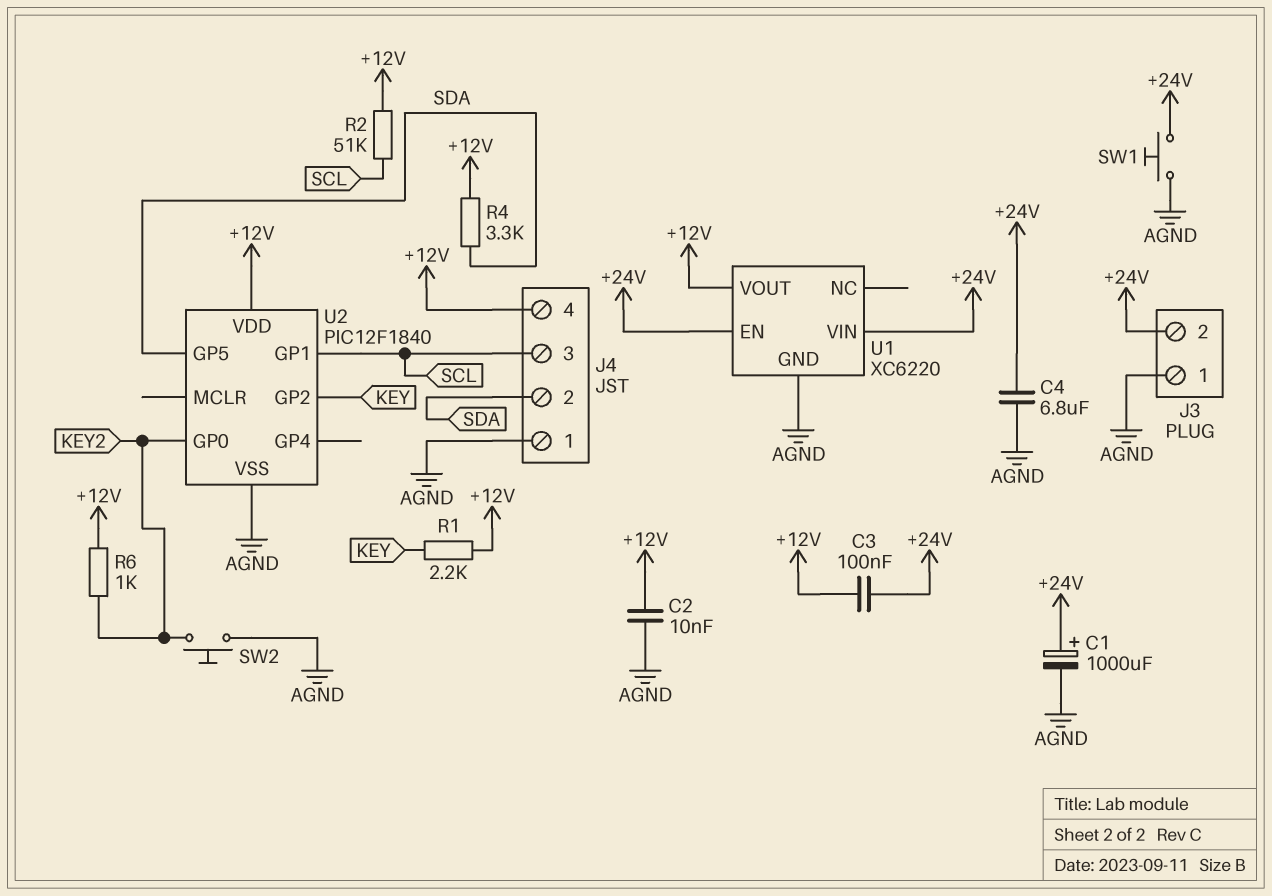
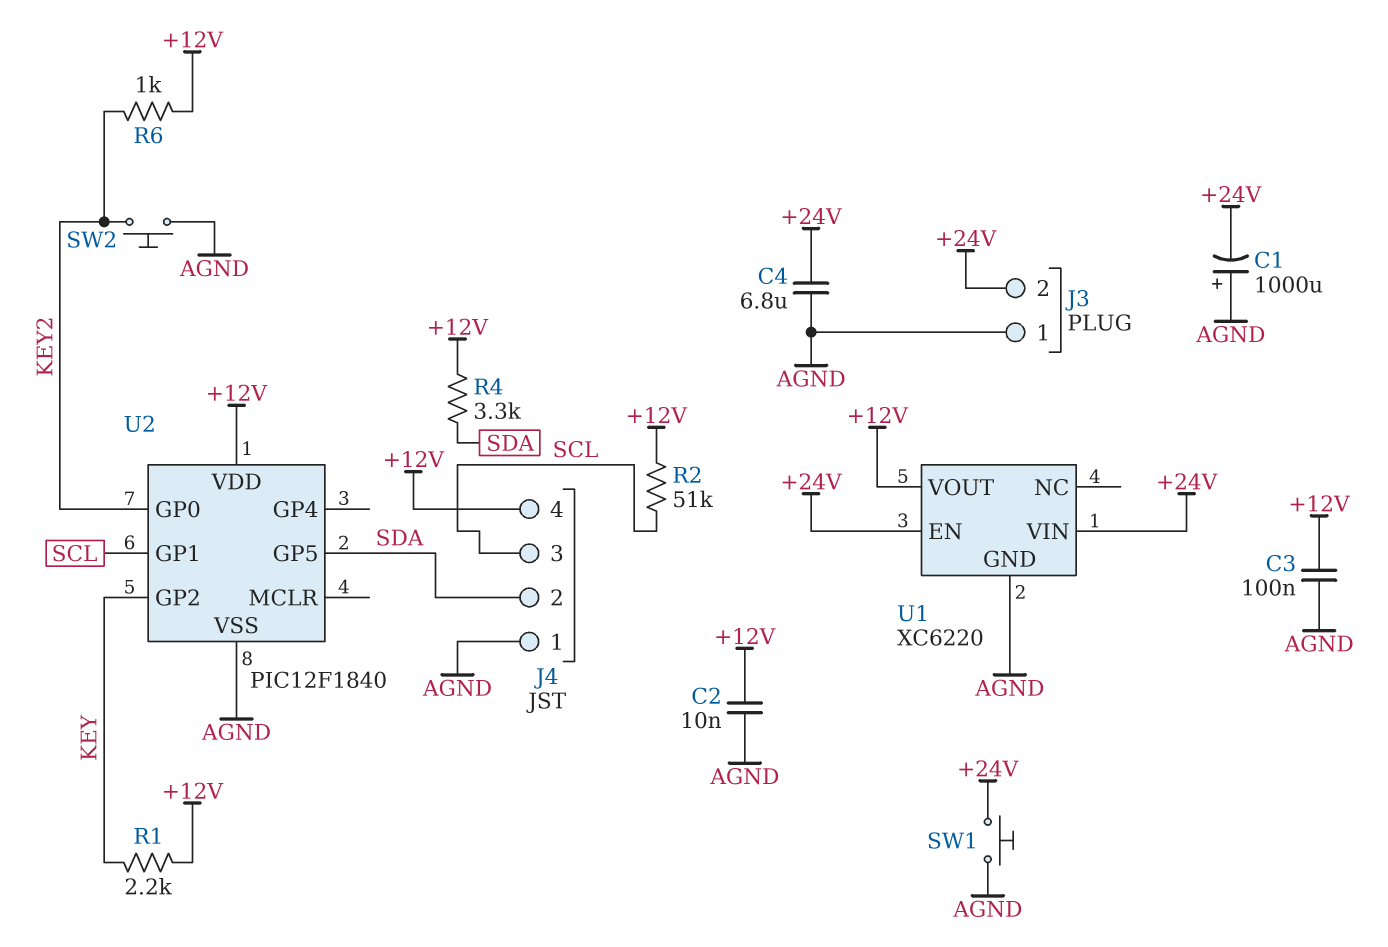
C1: 1000uF (plus +24V, minus AGND) -> 1000uF (plus AGND, minus +24V)
C3: 100nF (+12V, +24V) -> 100nF (+12V, AGND)

